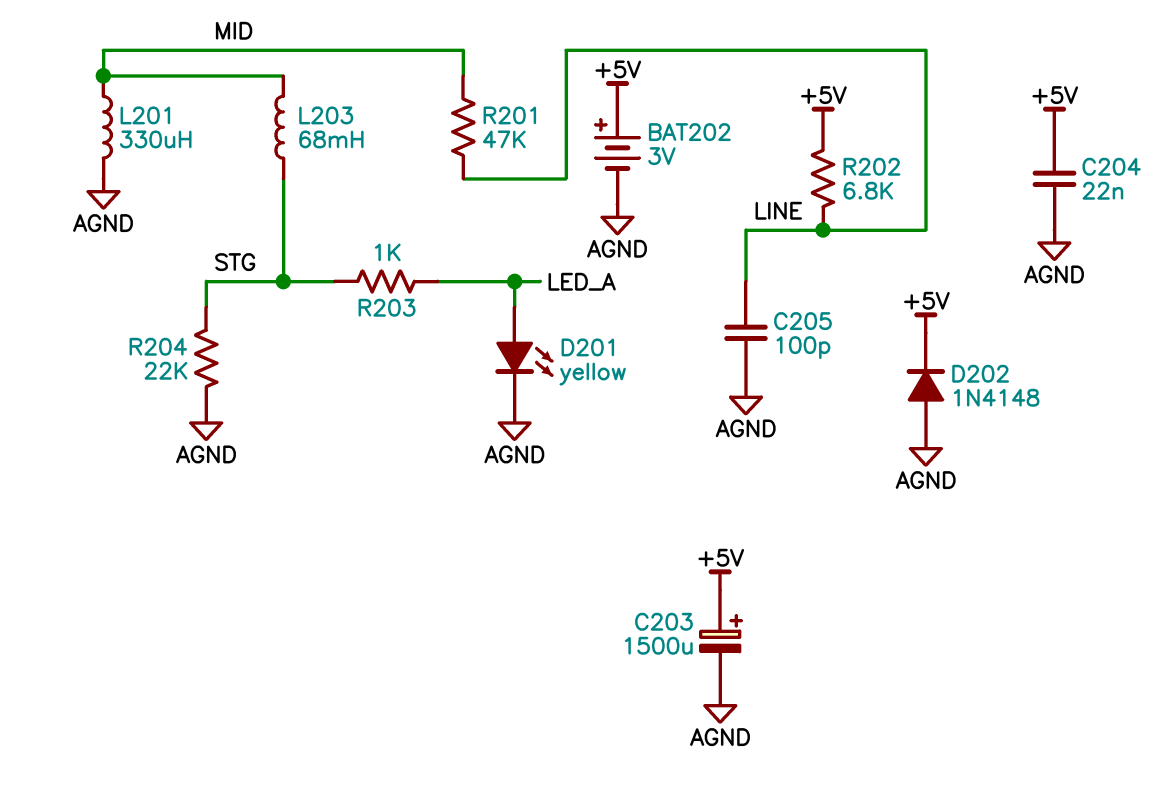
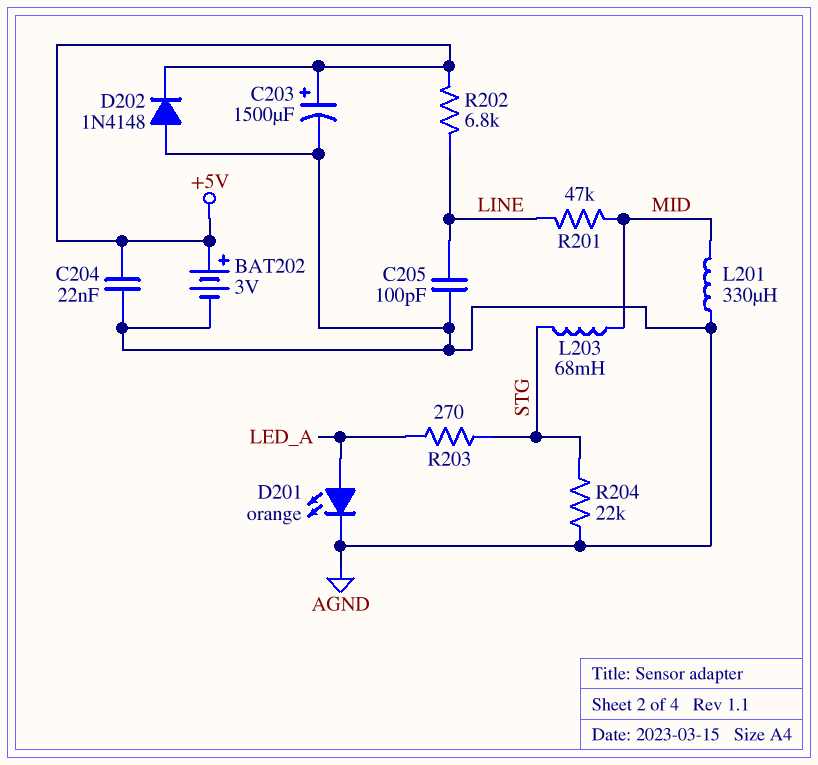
D201: LED yellow (A LED_A, K AGND) -> LED orange (A LED_A, K AGND)
R203: 1k (LED_A, STG) -> 270 (LED_A, STG)

